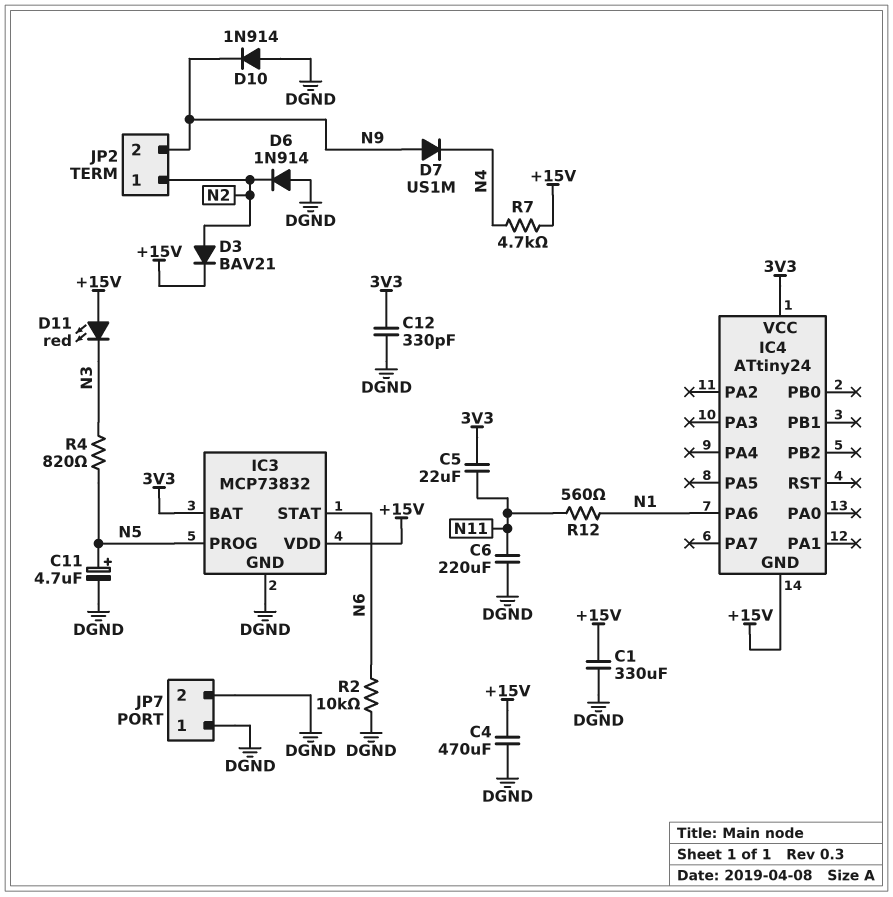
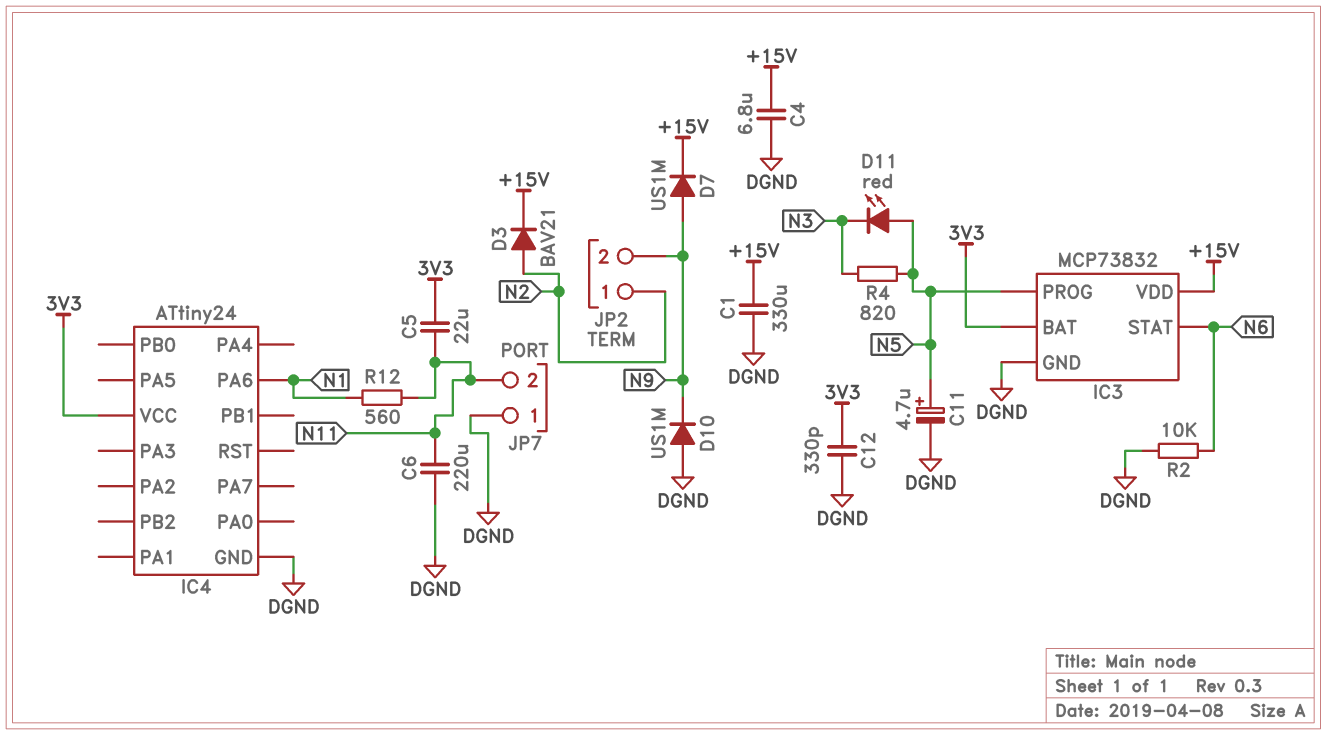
C4: 470uF (+15V, DGND) -> 6.8uF (+15V, DGND)
D6: diode 1N914 (A DGND, K N2) -> none
D7: diode US1M (A N9, K N4) -> diode US1M (A N9, K +15V)
D10: diode 1N914 (A DGND, K N9) -> diode US1M (A DGND, K N9)
D11: LED red (A +15V, K N3) -> LED red (A N5, K N3)
IC4 pin GND: +15V -> DGND
JP7 pin 2: DGND -> N11
R7: 4.7k (+15V, N4) -> none

